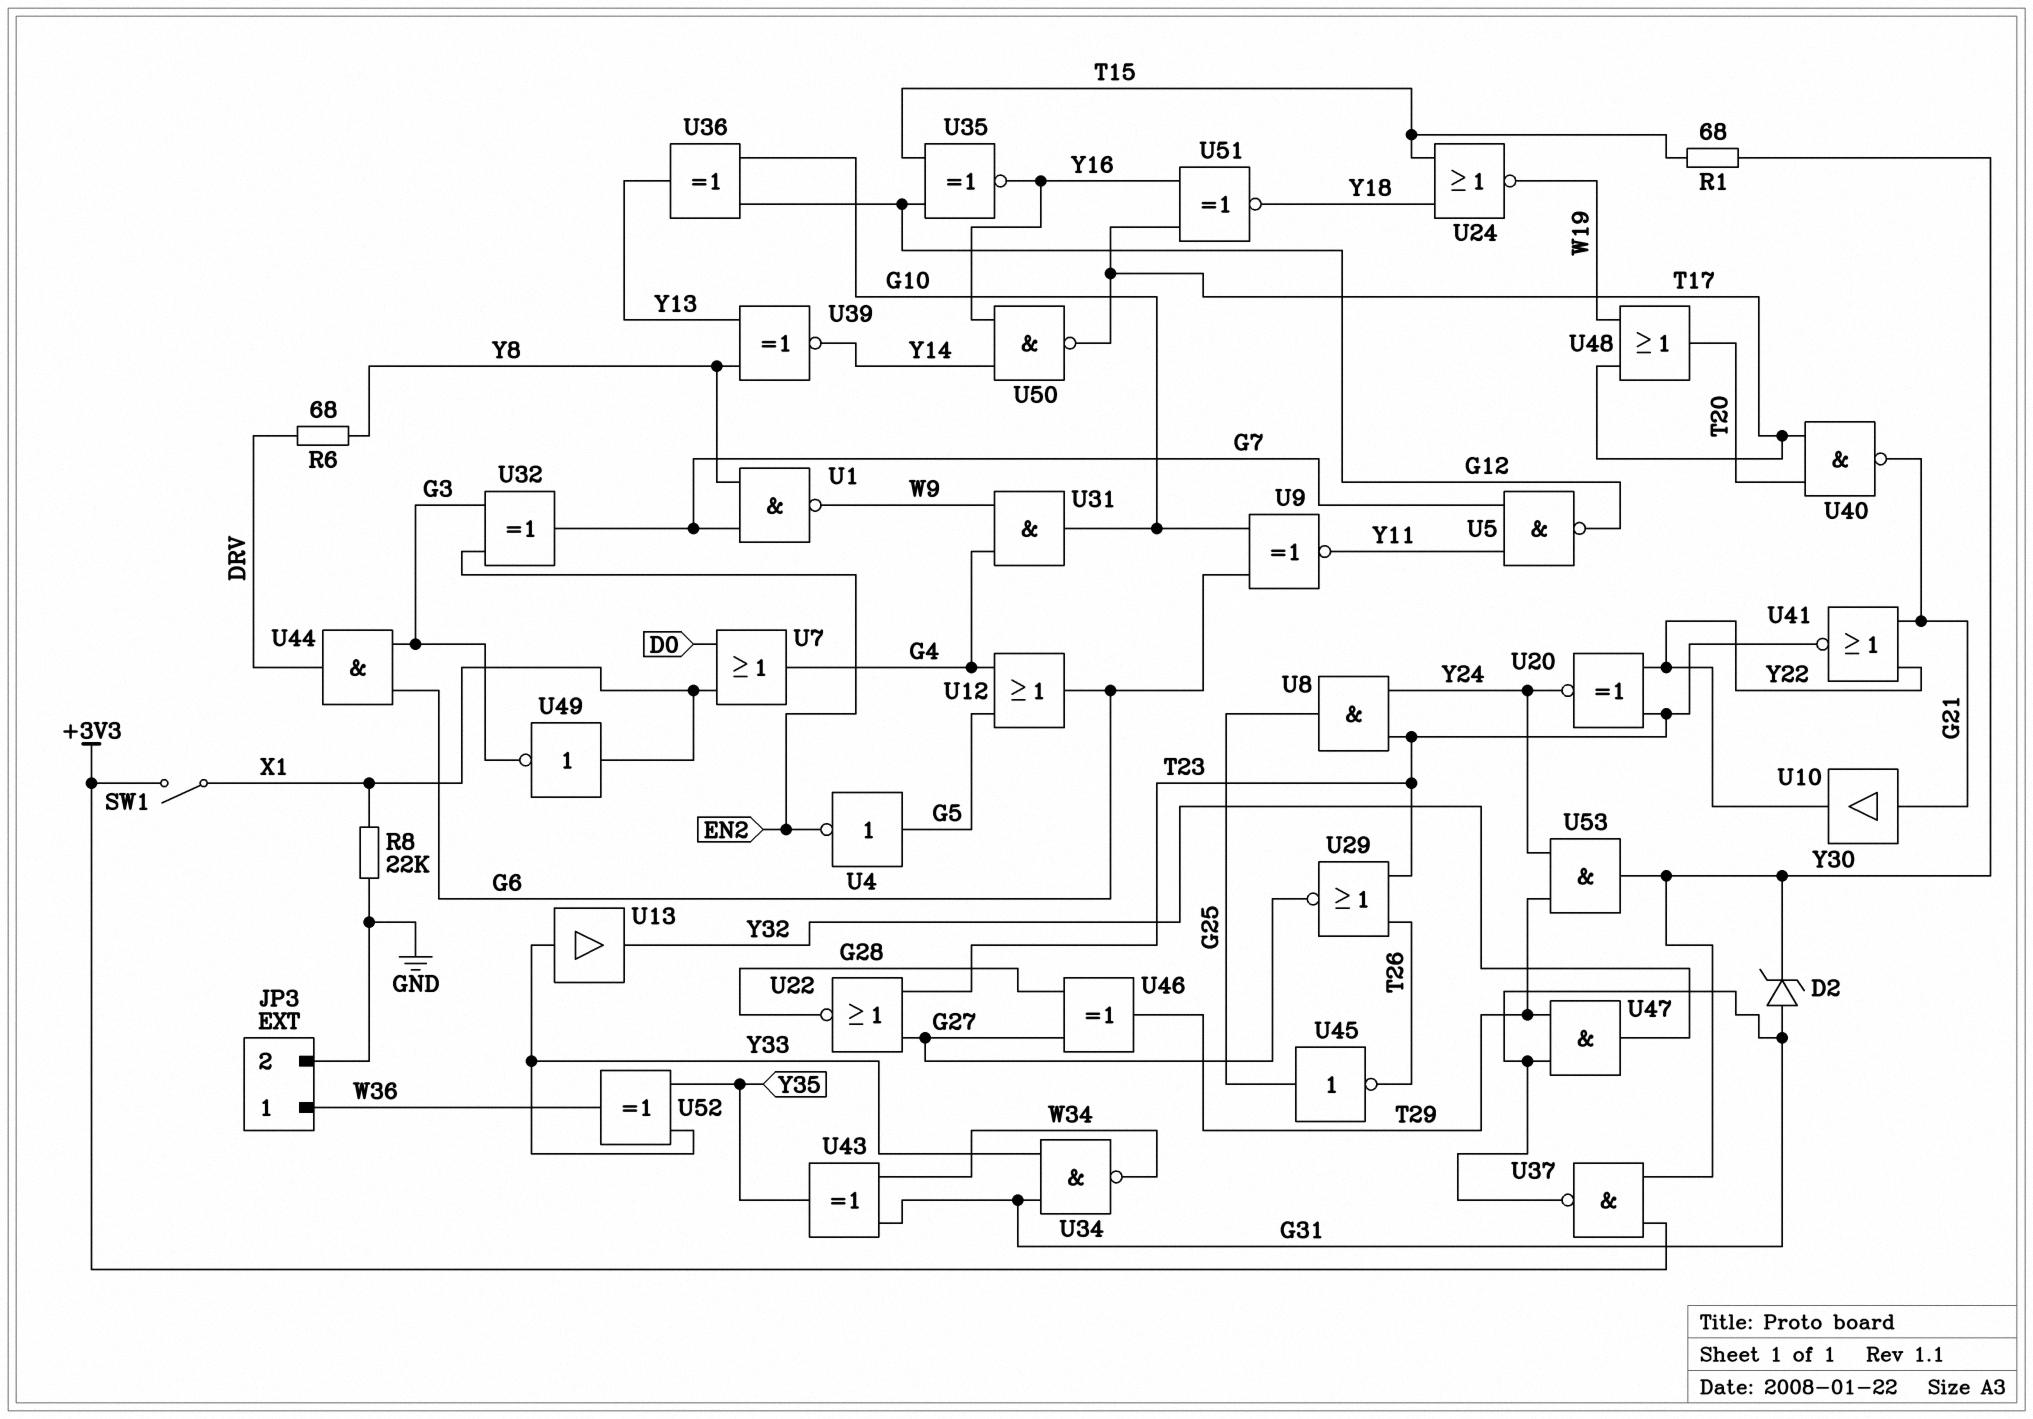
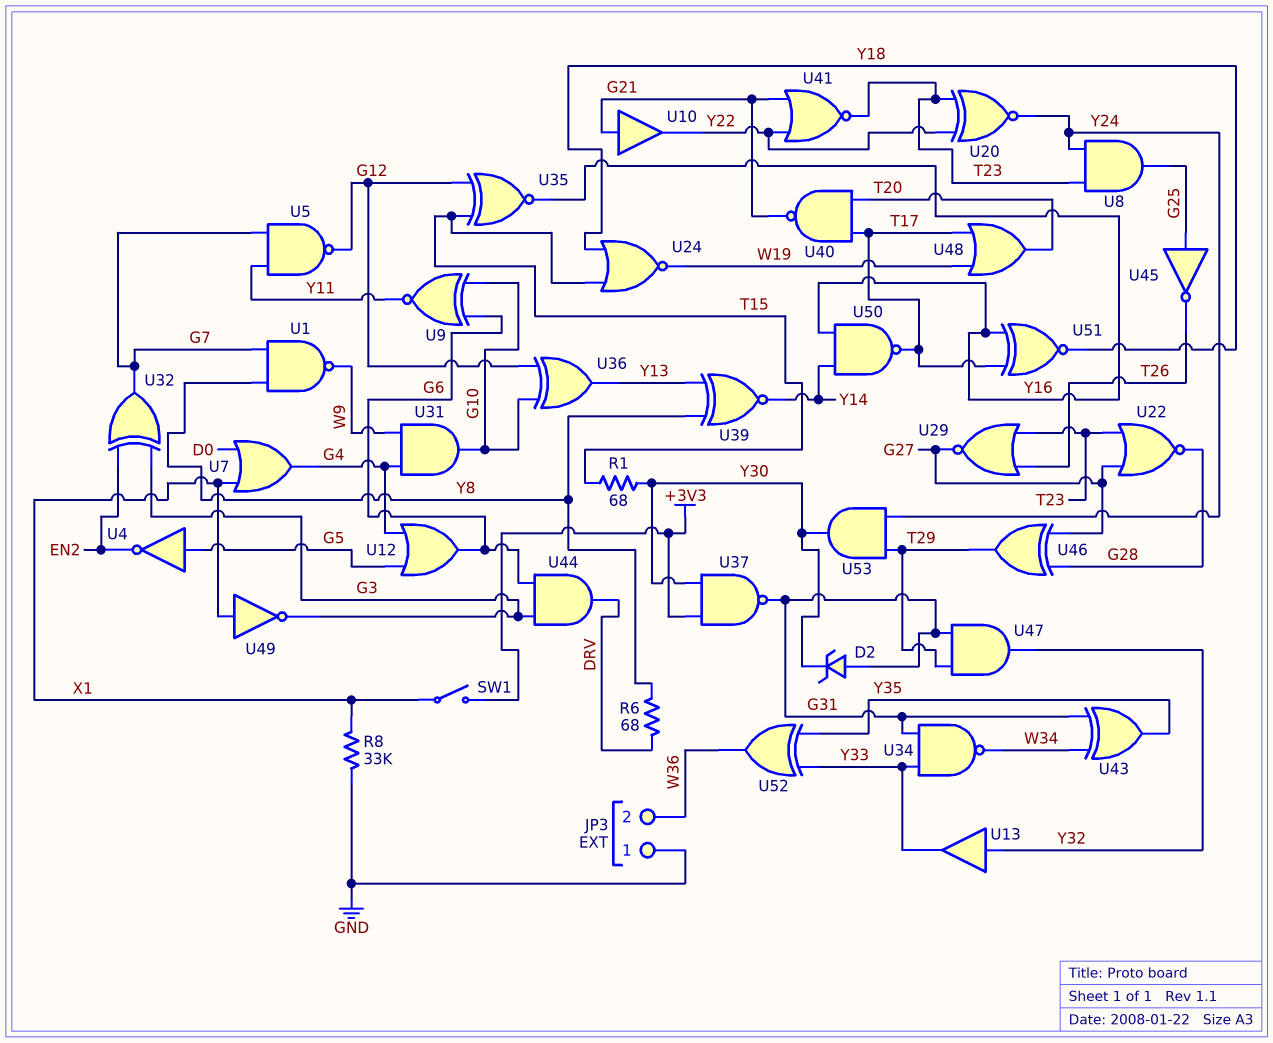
JP3 pin 1: W36 -> GND
JP3 pin 2: GND -> W36
R8: 22k (GND, X1) -> 33k (GND, X1)
U13: buffer (in Y33, out Y32) -> buffer (in Y32, out Y33)

